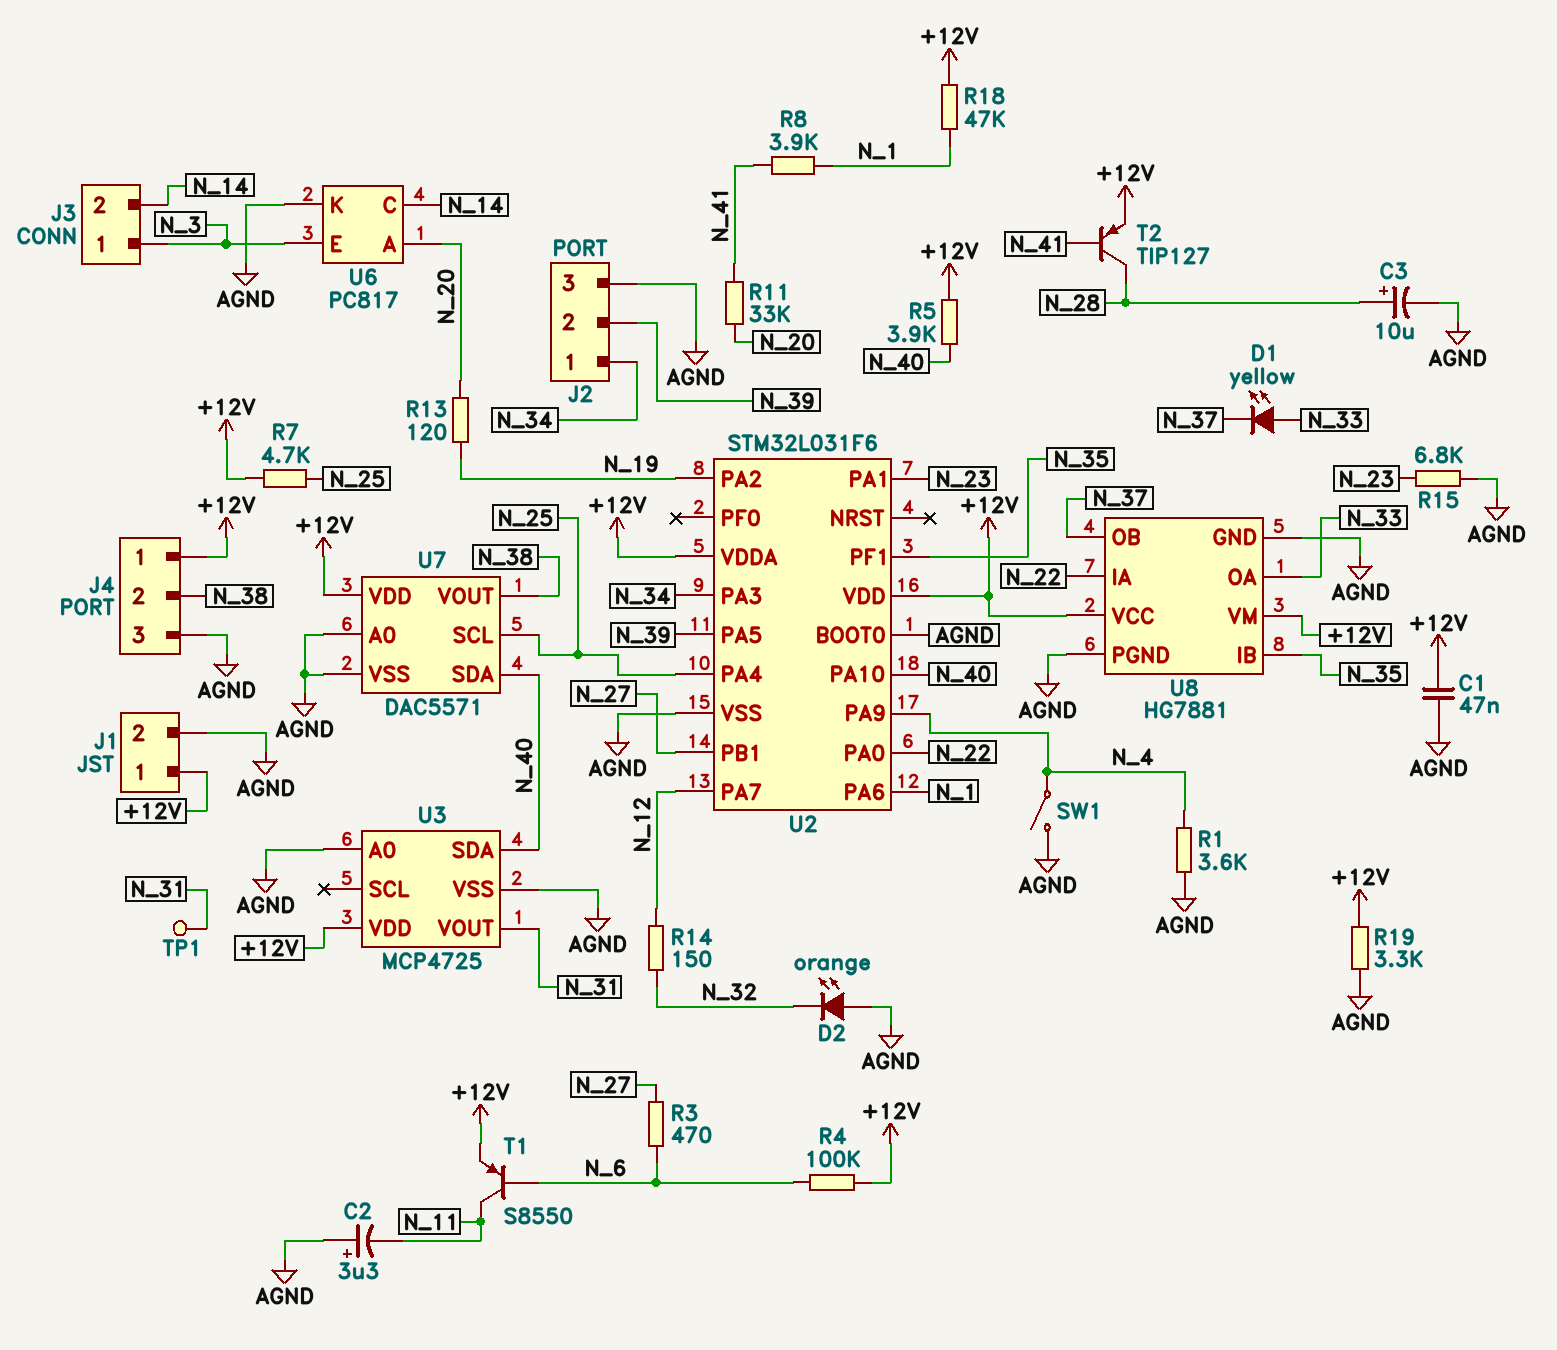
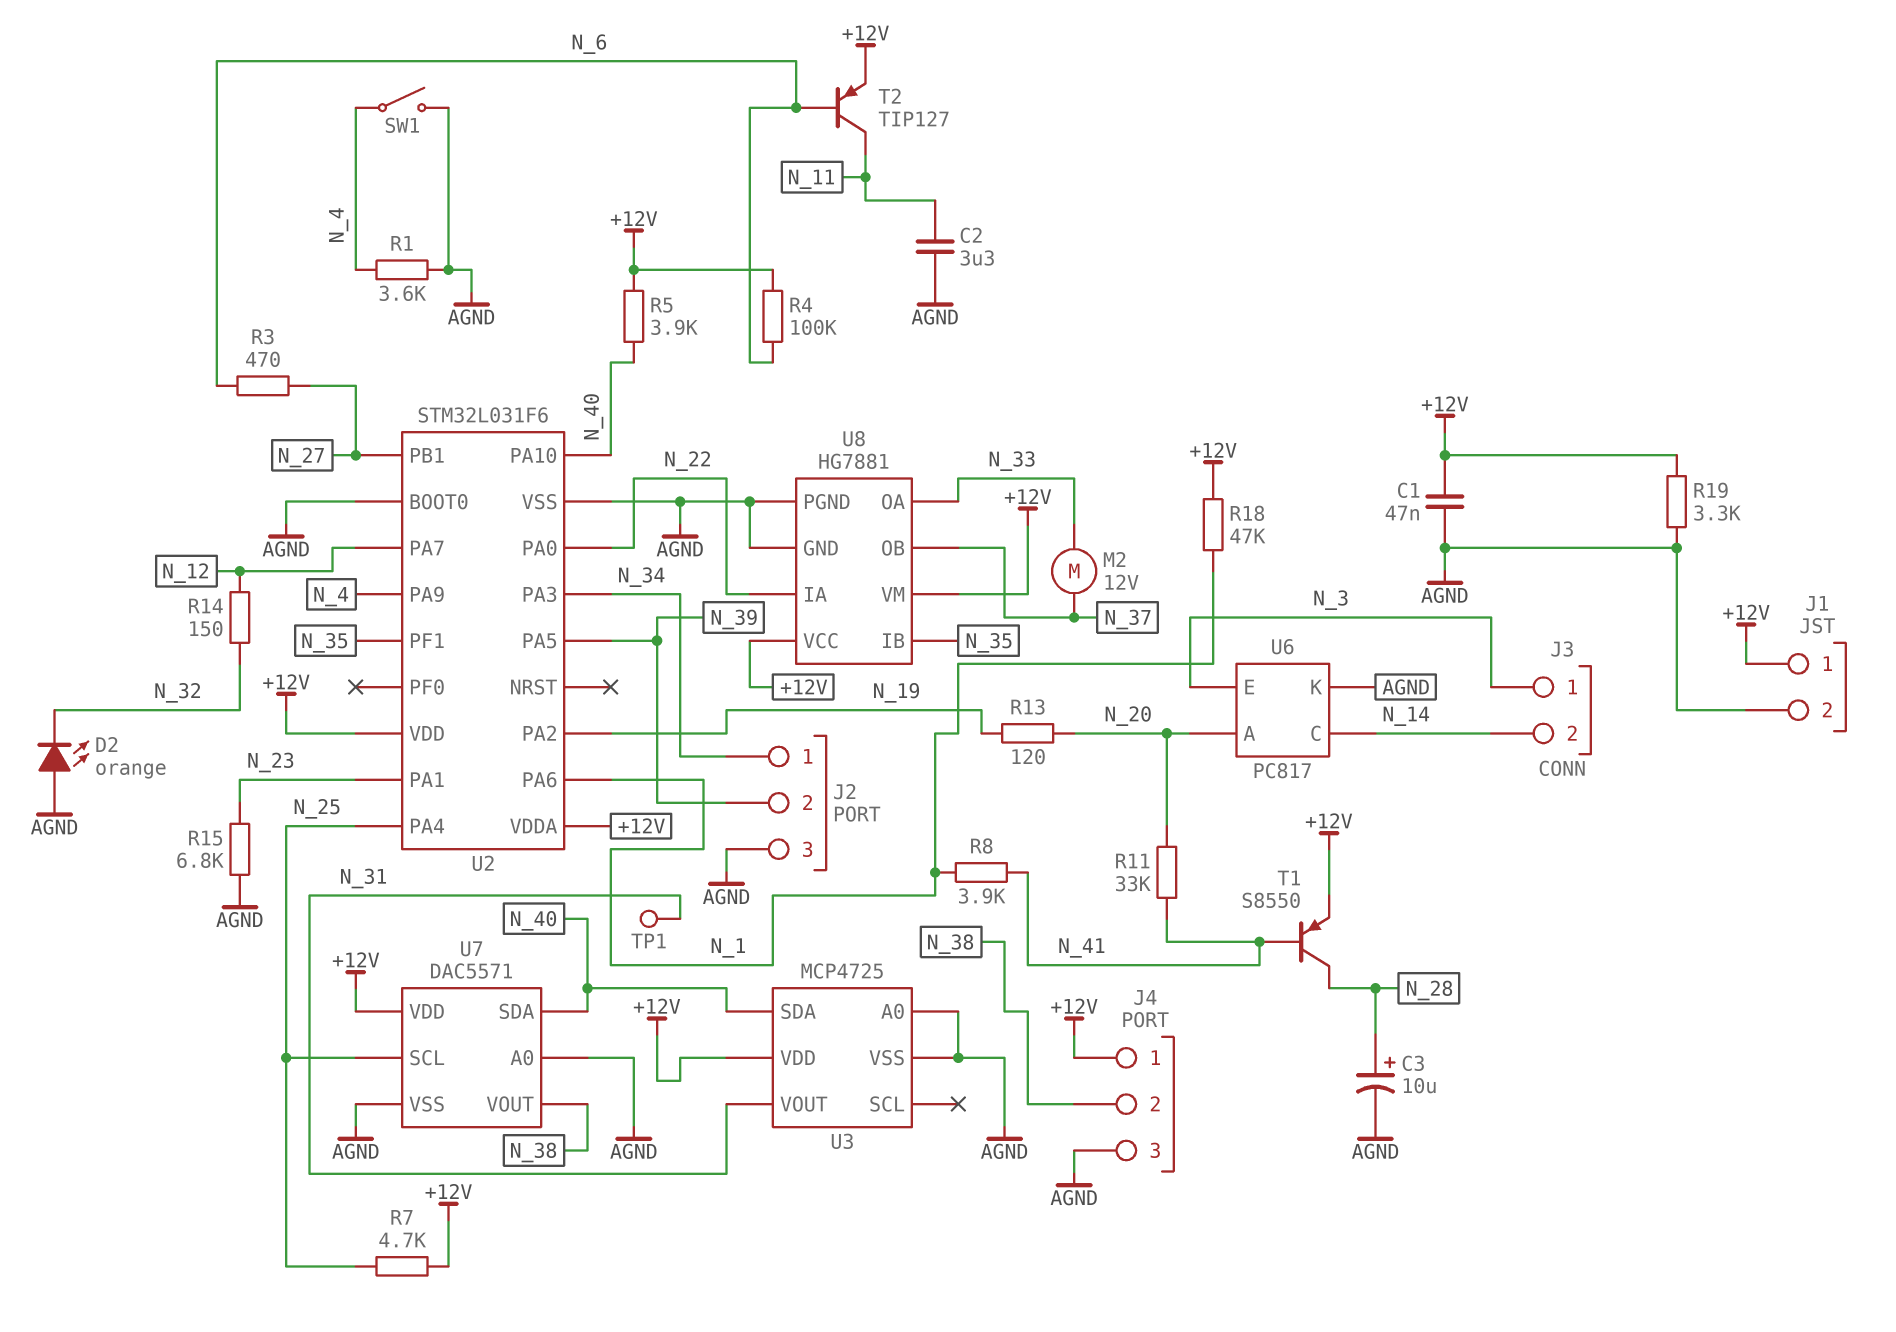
C2: 3.3uF (plus AGND, minus N_11) -> 3.3uF (AGND, N_11)
D1: LED yellow (A N_33, K N_37) -> none
M2: none -> motor 12V (N_33, N_37)
T1: PNP S8550 (B N_6, C N_11, E +12V) -> PNP S8550 (B N_41, C N_28, E +12V)
T2: PNP TIP127 (B N_41, C N_28, E +12V) -> PNP TIP127 (B N_6, C N_11, E +12V)

